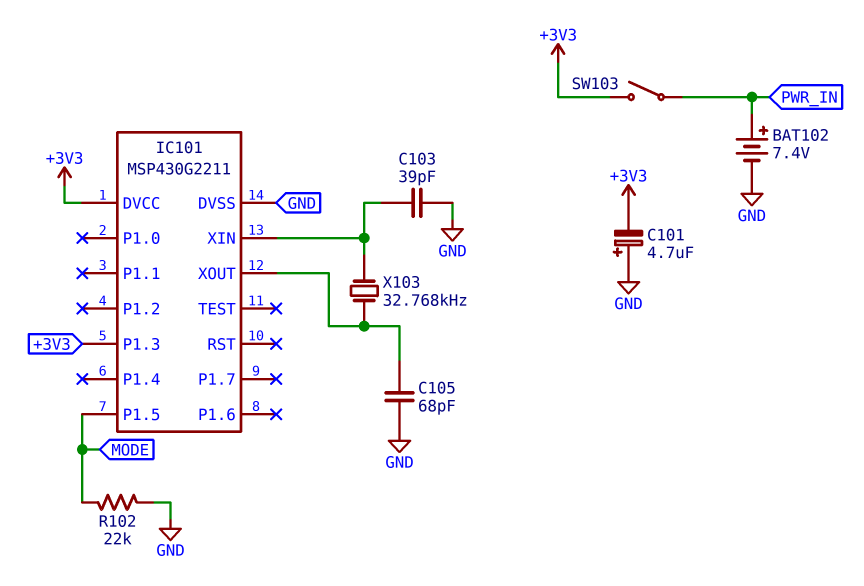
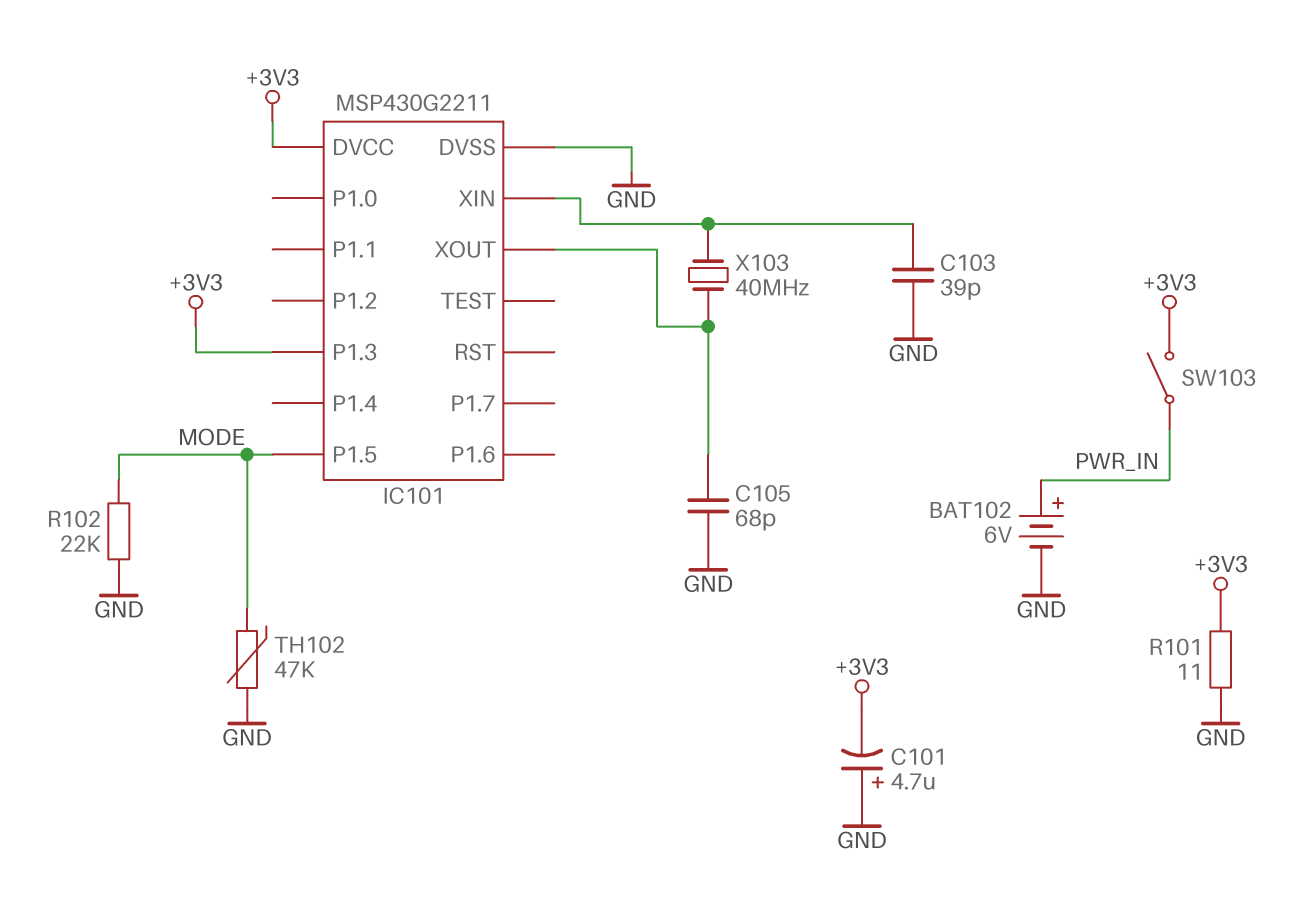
BAT102: 7.4V (plus PWR_IN, minus GND) -> 6V (plus PWR_IN, minus GND)
R101: none -> 11 (+3V3, GND)
TH102: none -> 47k (GND, MODE)
X103: 32.768kHz (IC101/XIN, IC101/XOUT) -> 40MHz (IC101/XIN, IC101/XOUT)

